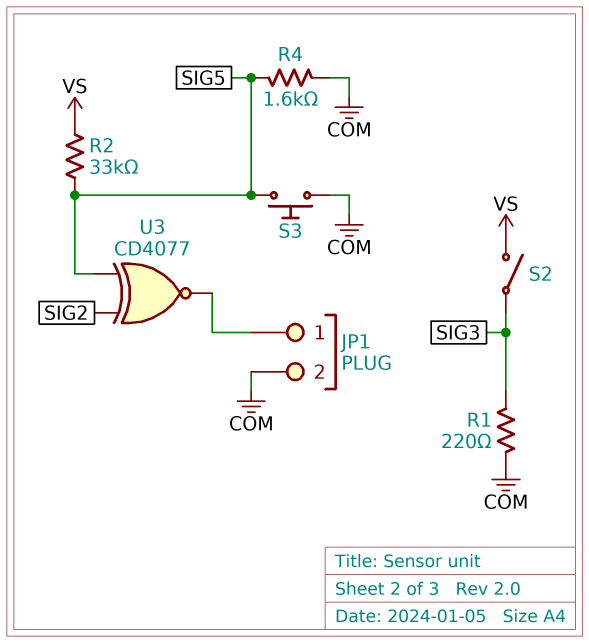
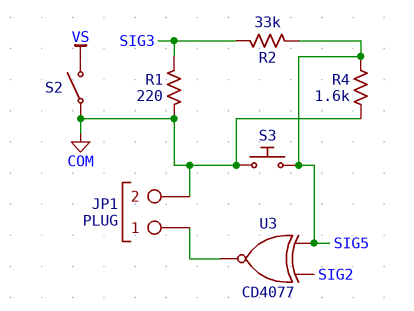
R2: 33k (SIG5, VS) -> 33k (SIG3, SIG5)
S2: switch (SIG3, VS) -> switch (COM, VS)

